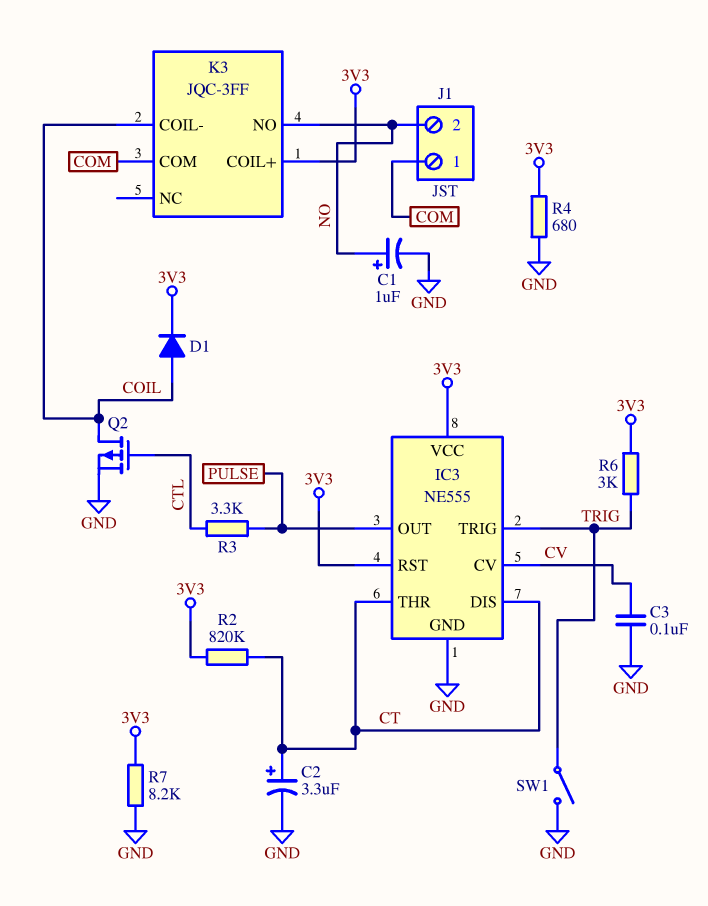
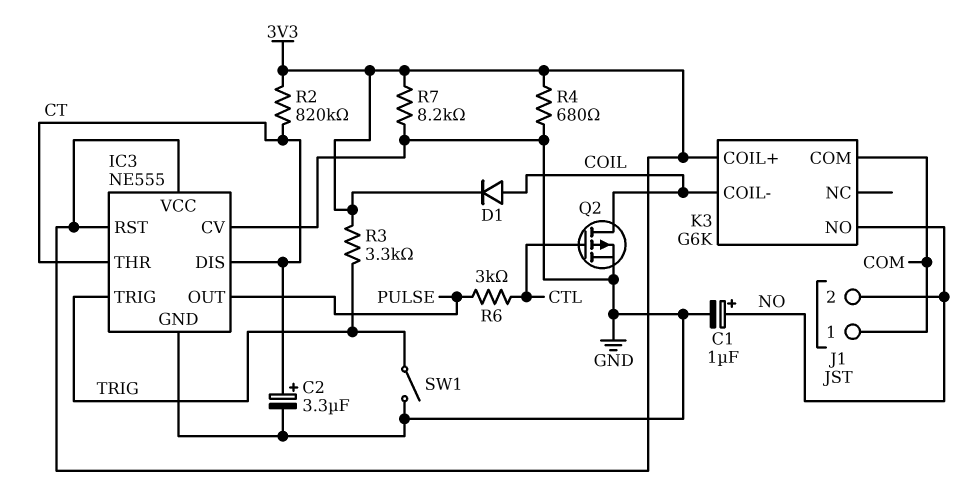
C3: 100nF (CV, GND) -> none
IC3 pin CV: CV -> GND
K3: JQC-3FF -> G6K
R3: 3.3k (CTL, PULSE) -> 3.3k (3V3, TRIG)
R6: 3k (3V3, TRIG) -> 3k (CTL, PULSE)

